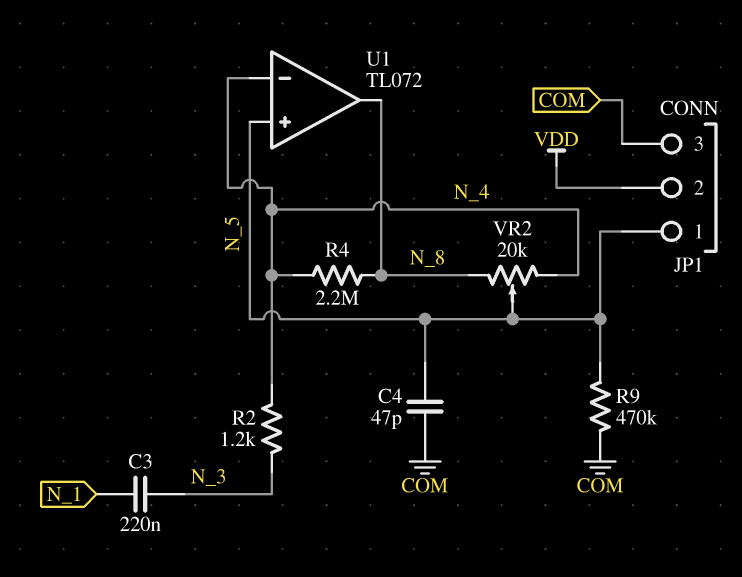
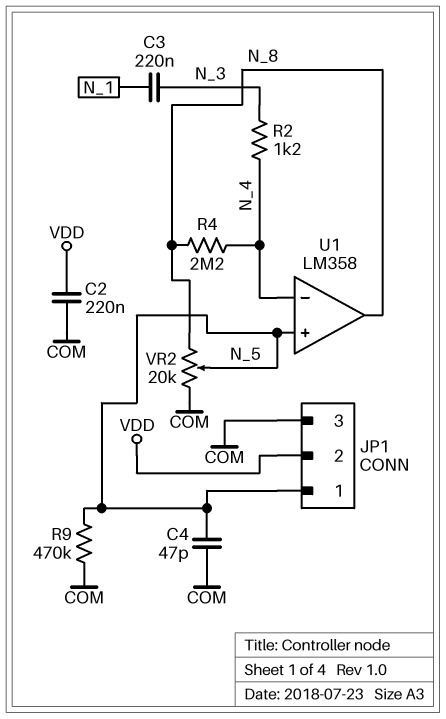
C2: none -> 220nF (COM, VDD)
U1: TL072 -> LM358
VR2: 20k (N_4, N_8, wiper N_5) -> 20k (COM, N_8, wiper N_5)

